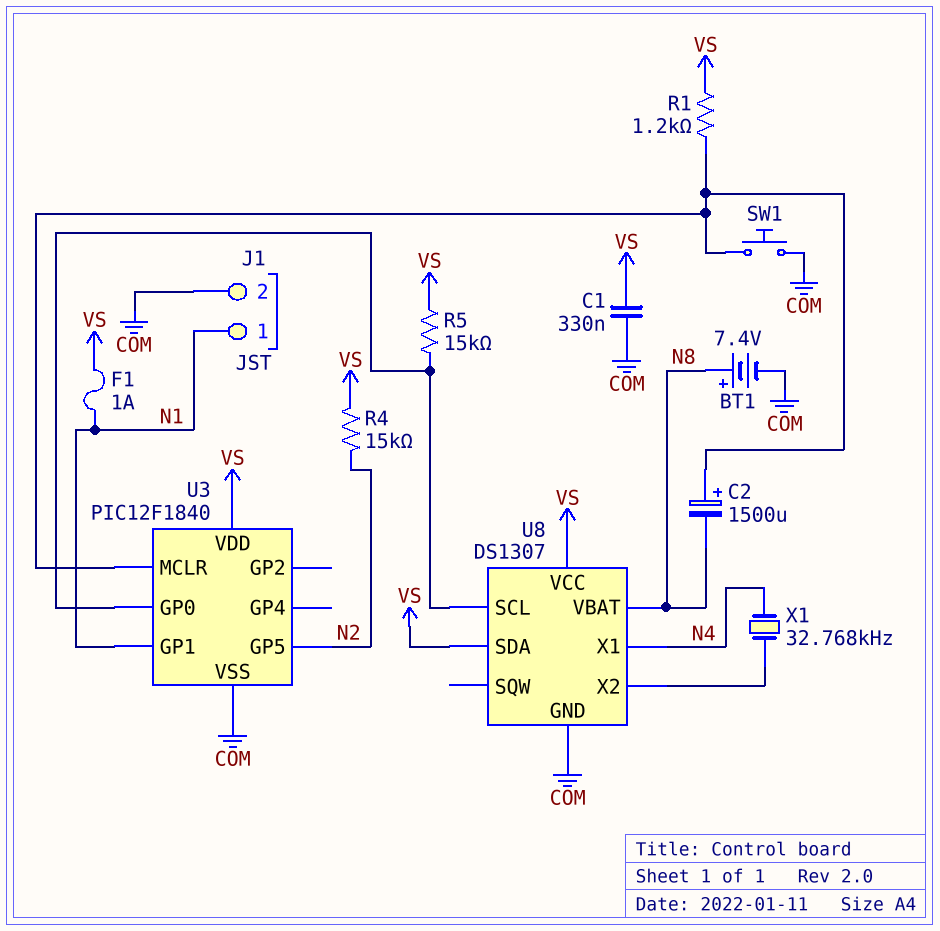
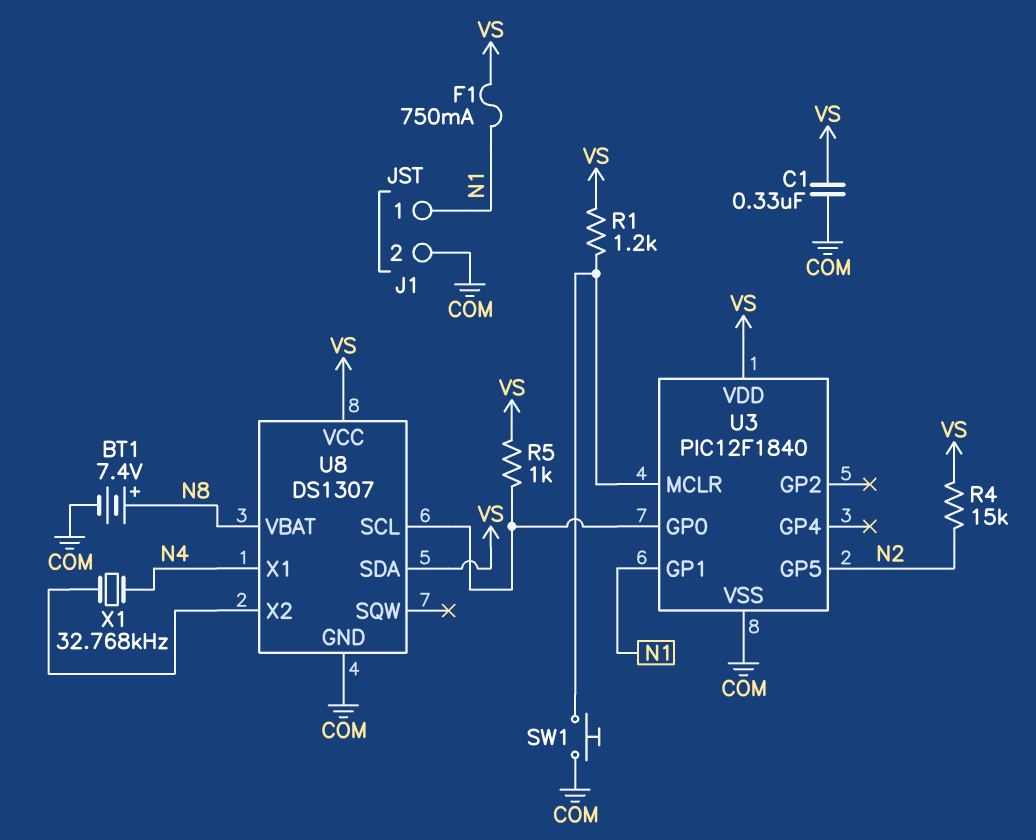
C2: 1500uF (plus U3/MCLR, minus N8) -> none
F1: 1A (N1, VS) -> 750mA (N1, VS)
R5: 15k (U3/GP0, VS) -> 1k (U3/GP0, VS)

